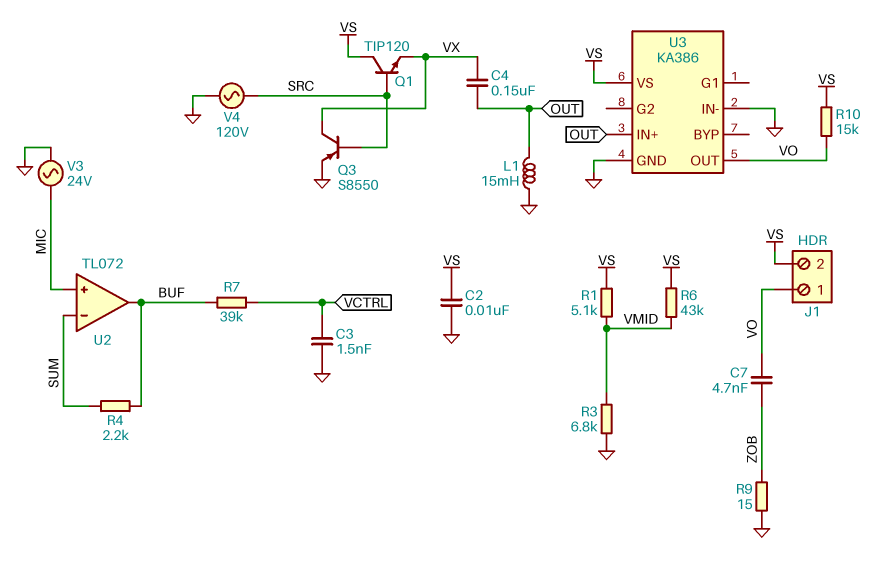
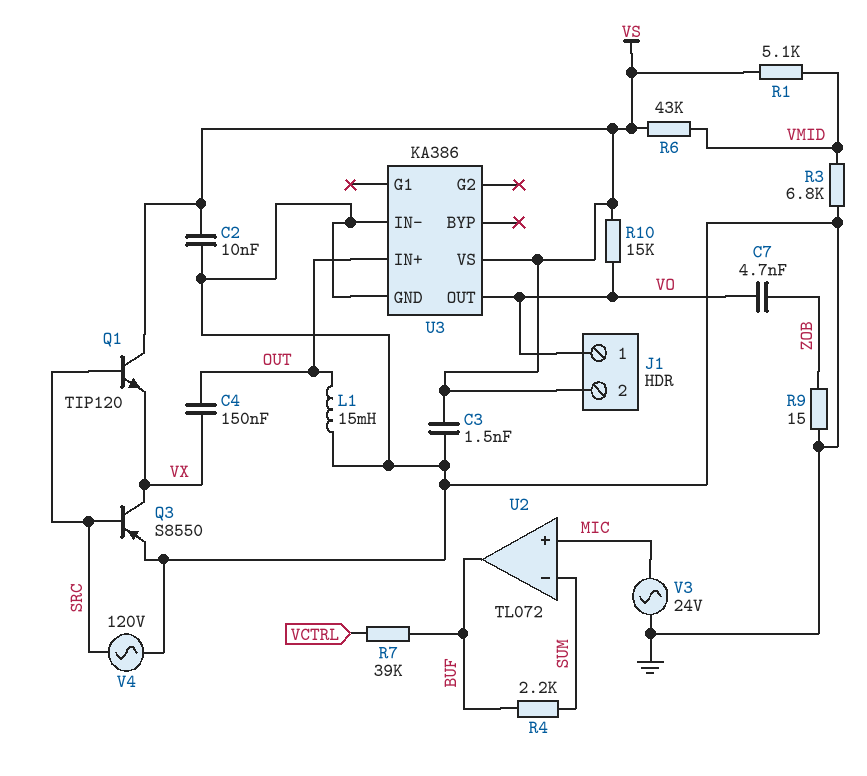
C3: 1.5nF (GND, VCTRL) -> 1.5nF (GND, VS)

